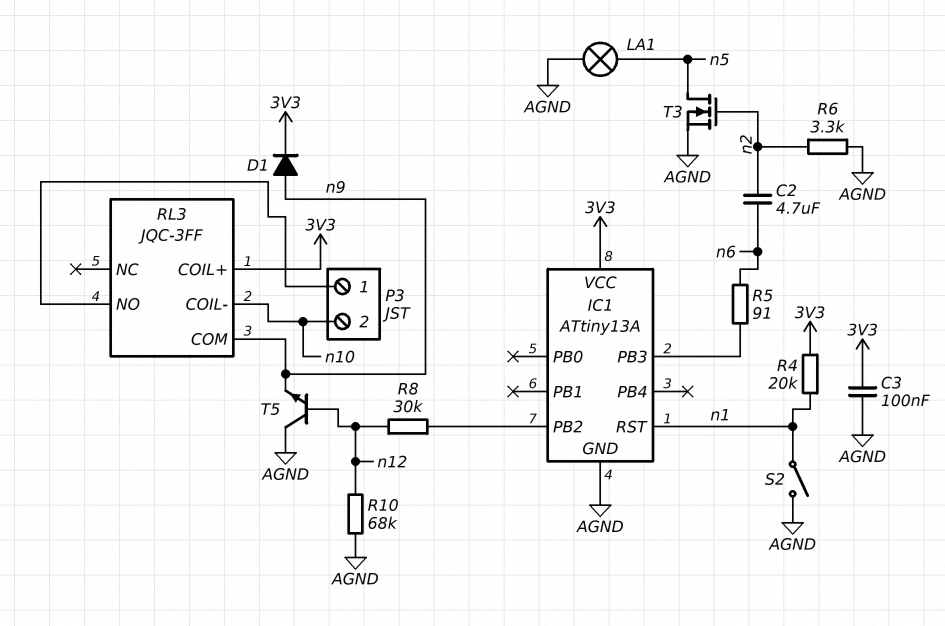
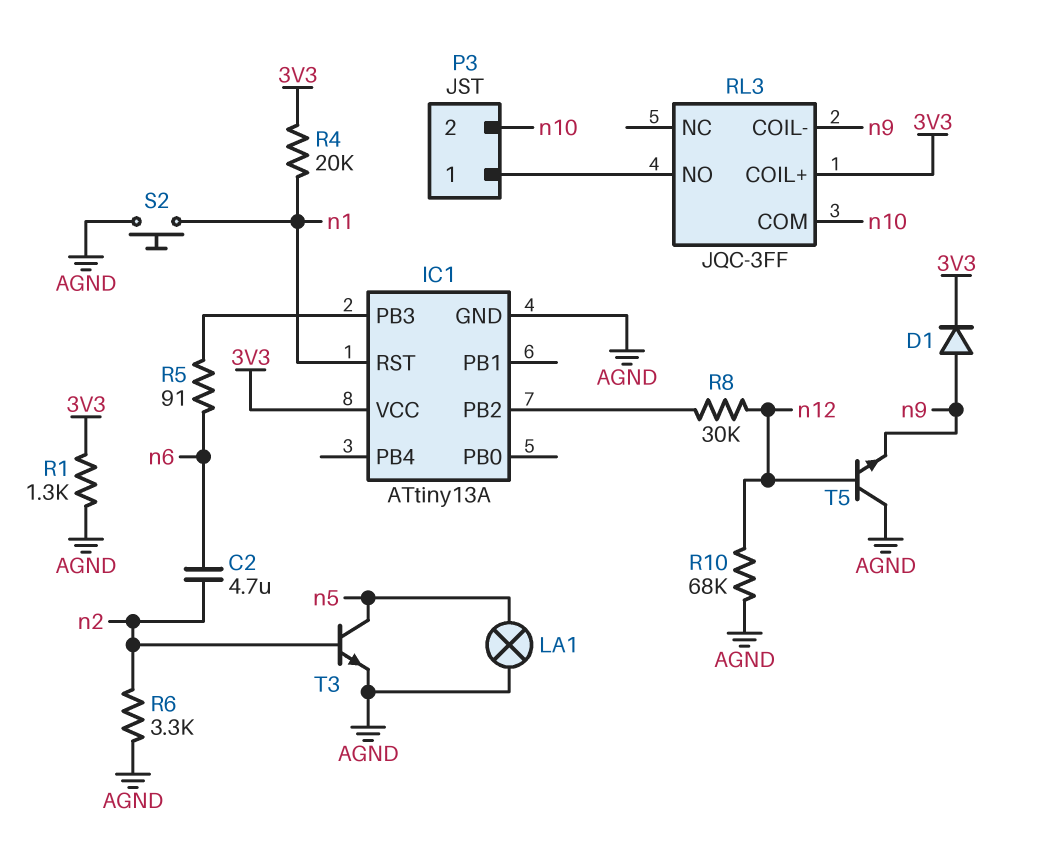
C3: 100nF (3V3, AGND) -> none
R1: none -> 1.3k (3V3, AGND)
RL3 pin COIL-: n10 -> n9
RL3 pin COM: n9 -> n10
S2: switch (AGND, n1) -> button (AGND, n1)
T3: NMOS (G n2, D n5, S AGND) -> NPN (B n2, C n5, E AGND)

